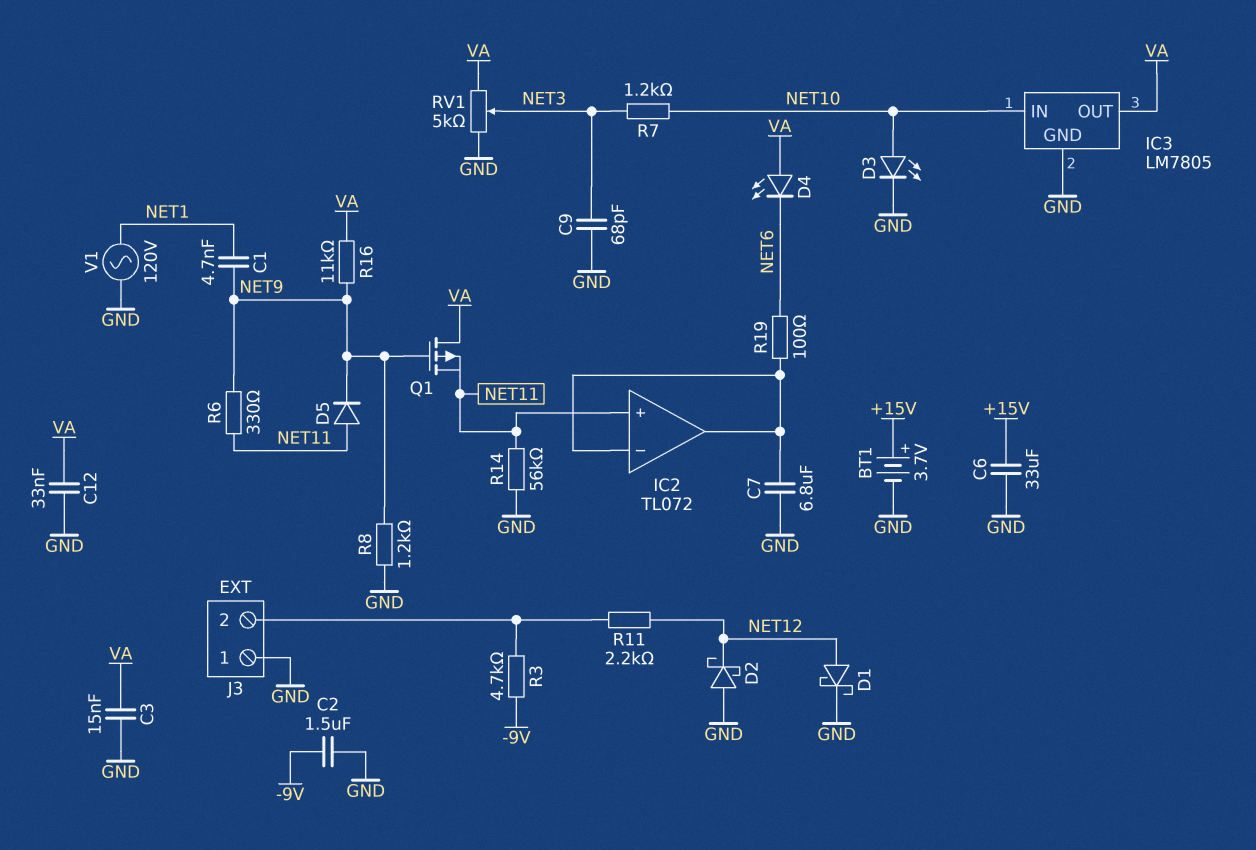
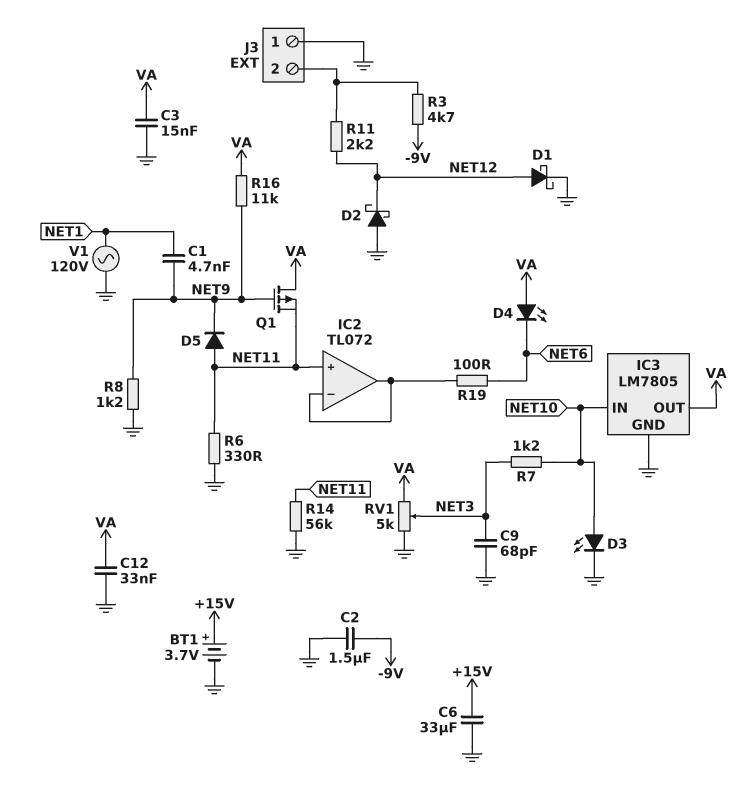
C7: 6.8uF (GND, IC2/in-) -> none
R6: 330 (NET9, NET11) -> 330 (GND, NET11)

